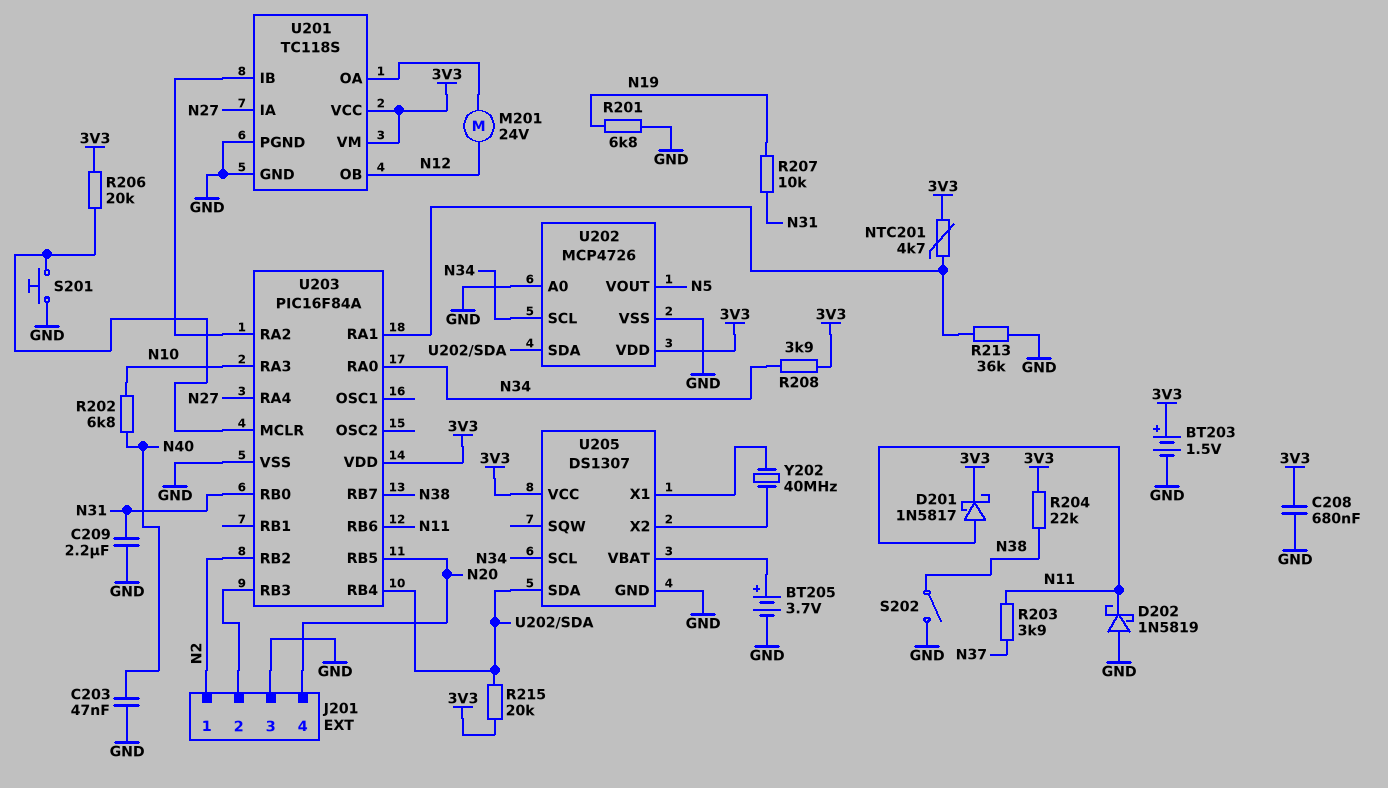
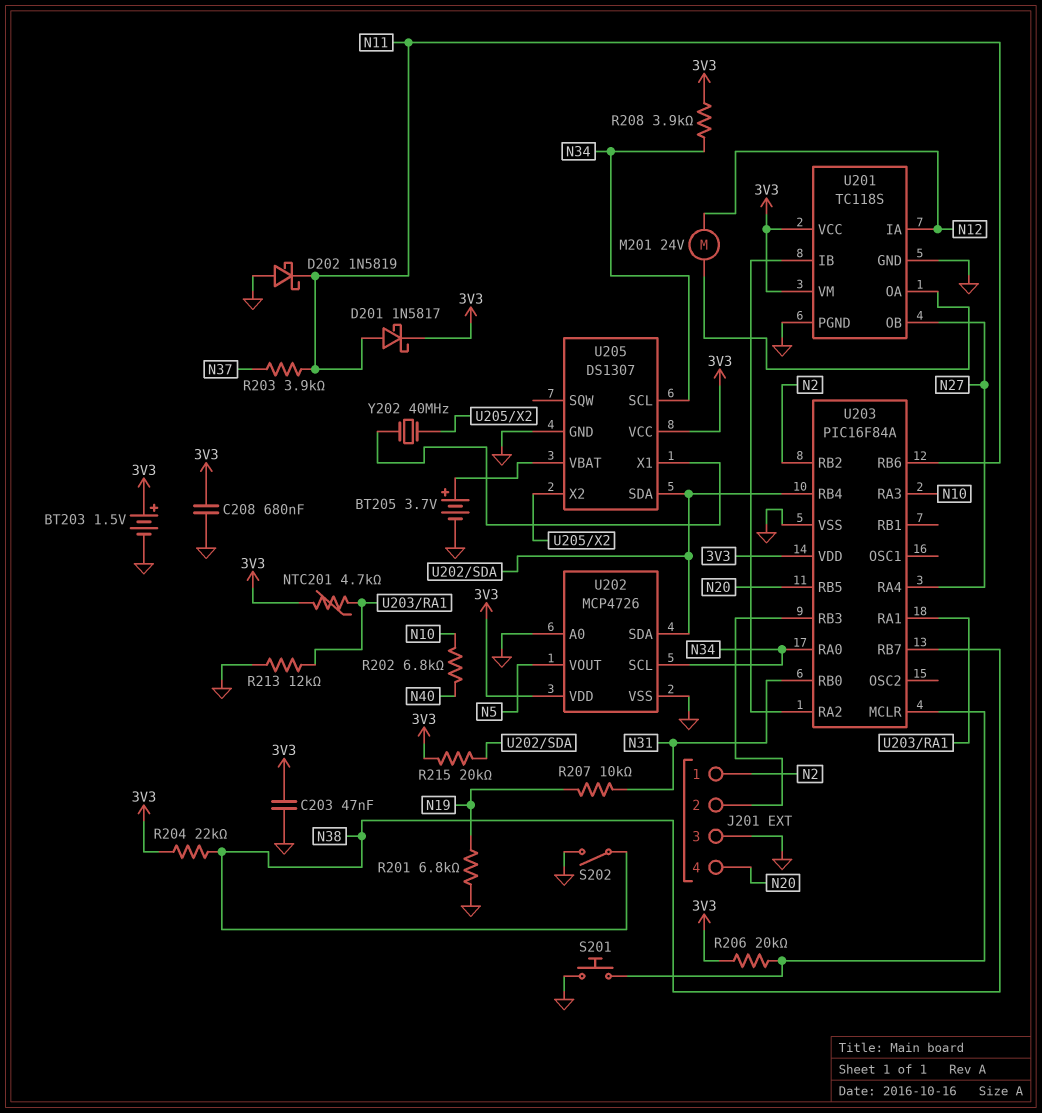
C203: 47nF (GND, N40) -> 47nF (3V3, GND)
C209: 2.2uF (GND, N31) -> none
R213: 36k (GND, U203/RA1) -> 12k (GND, U203/RA1)
U201 pin IA: N27 -> N12
U201 pin OB: N12 -> N27

